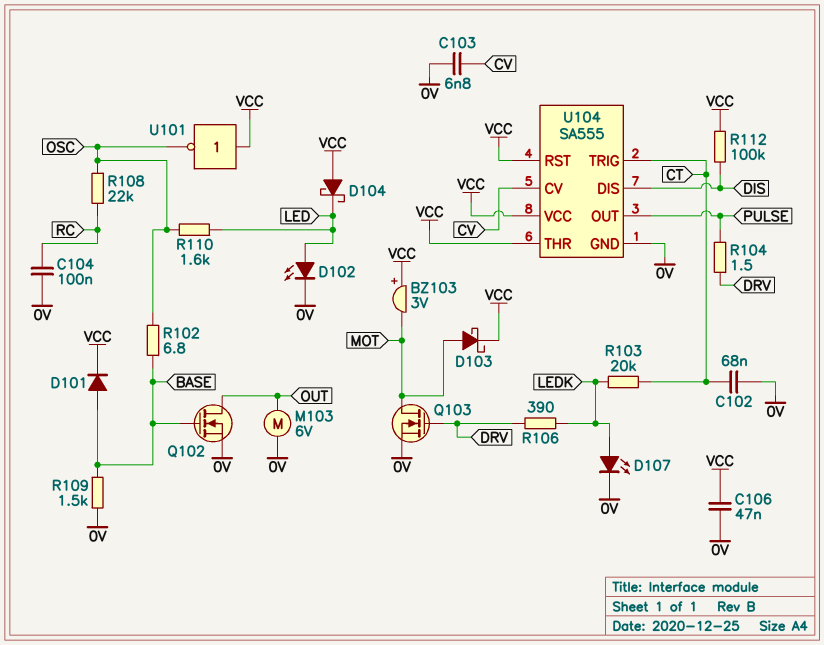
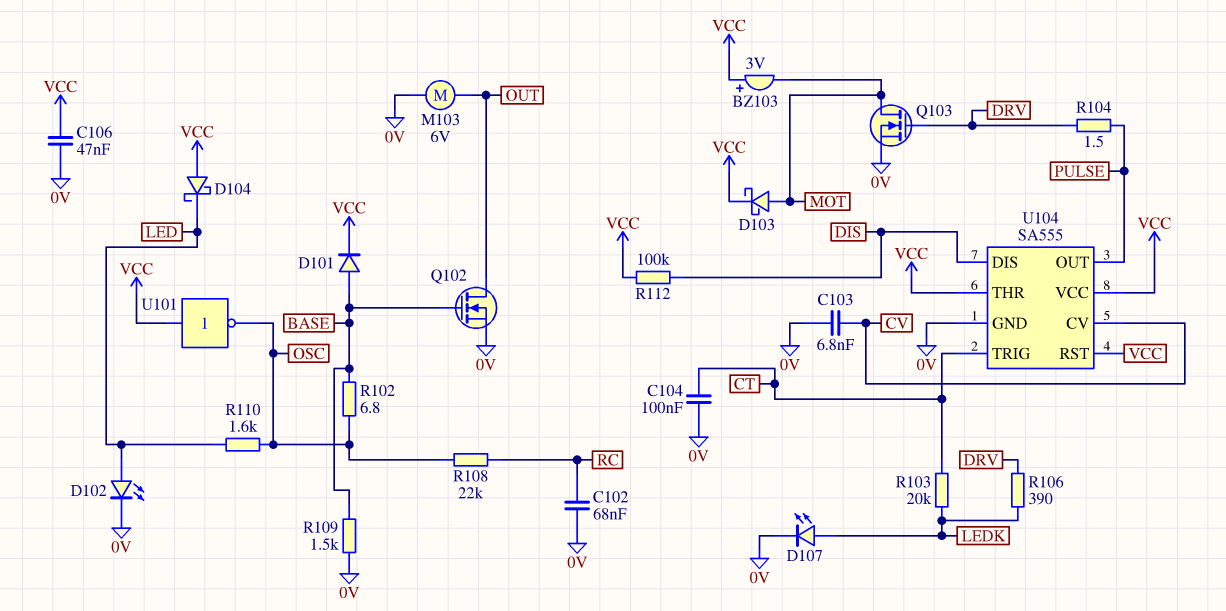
C102: 68nF (0V, CT) -> 68nF (0V, RC)
C104: 100nF (0V, RC) -> 100nF (0V, CT)

